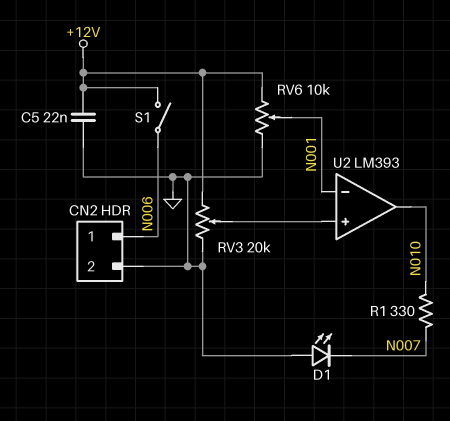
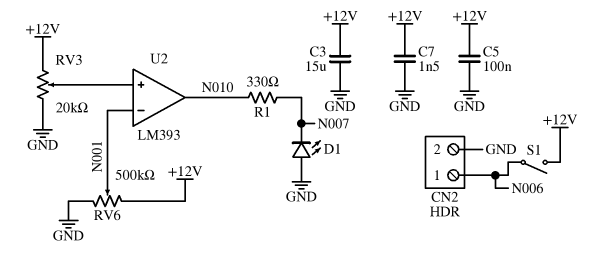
C3: none -> 15uF (+12V, GND)
C5: 22nF (+12V, GND) -> 100nF (+12V, GND)
C7: none -> 1.5nF (+12V, GND)
RV6: 10k (+12V, GND, wiper N001) -> 500k (+12V, GND, wiper N001)

